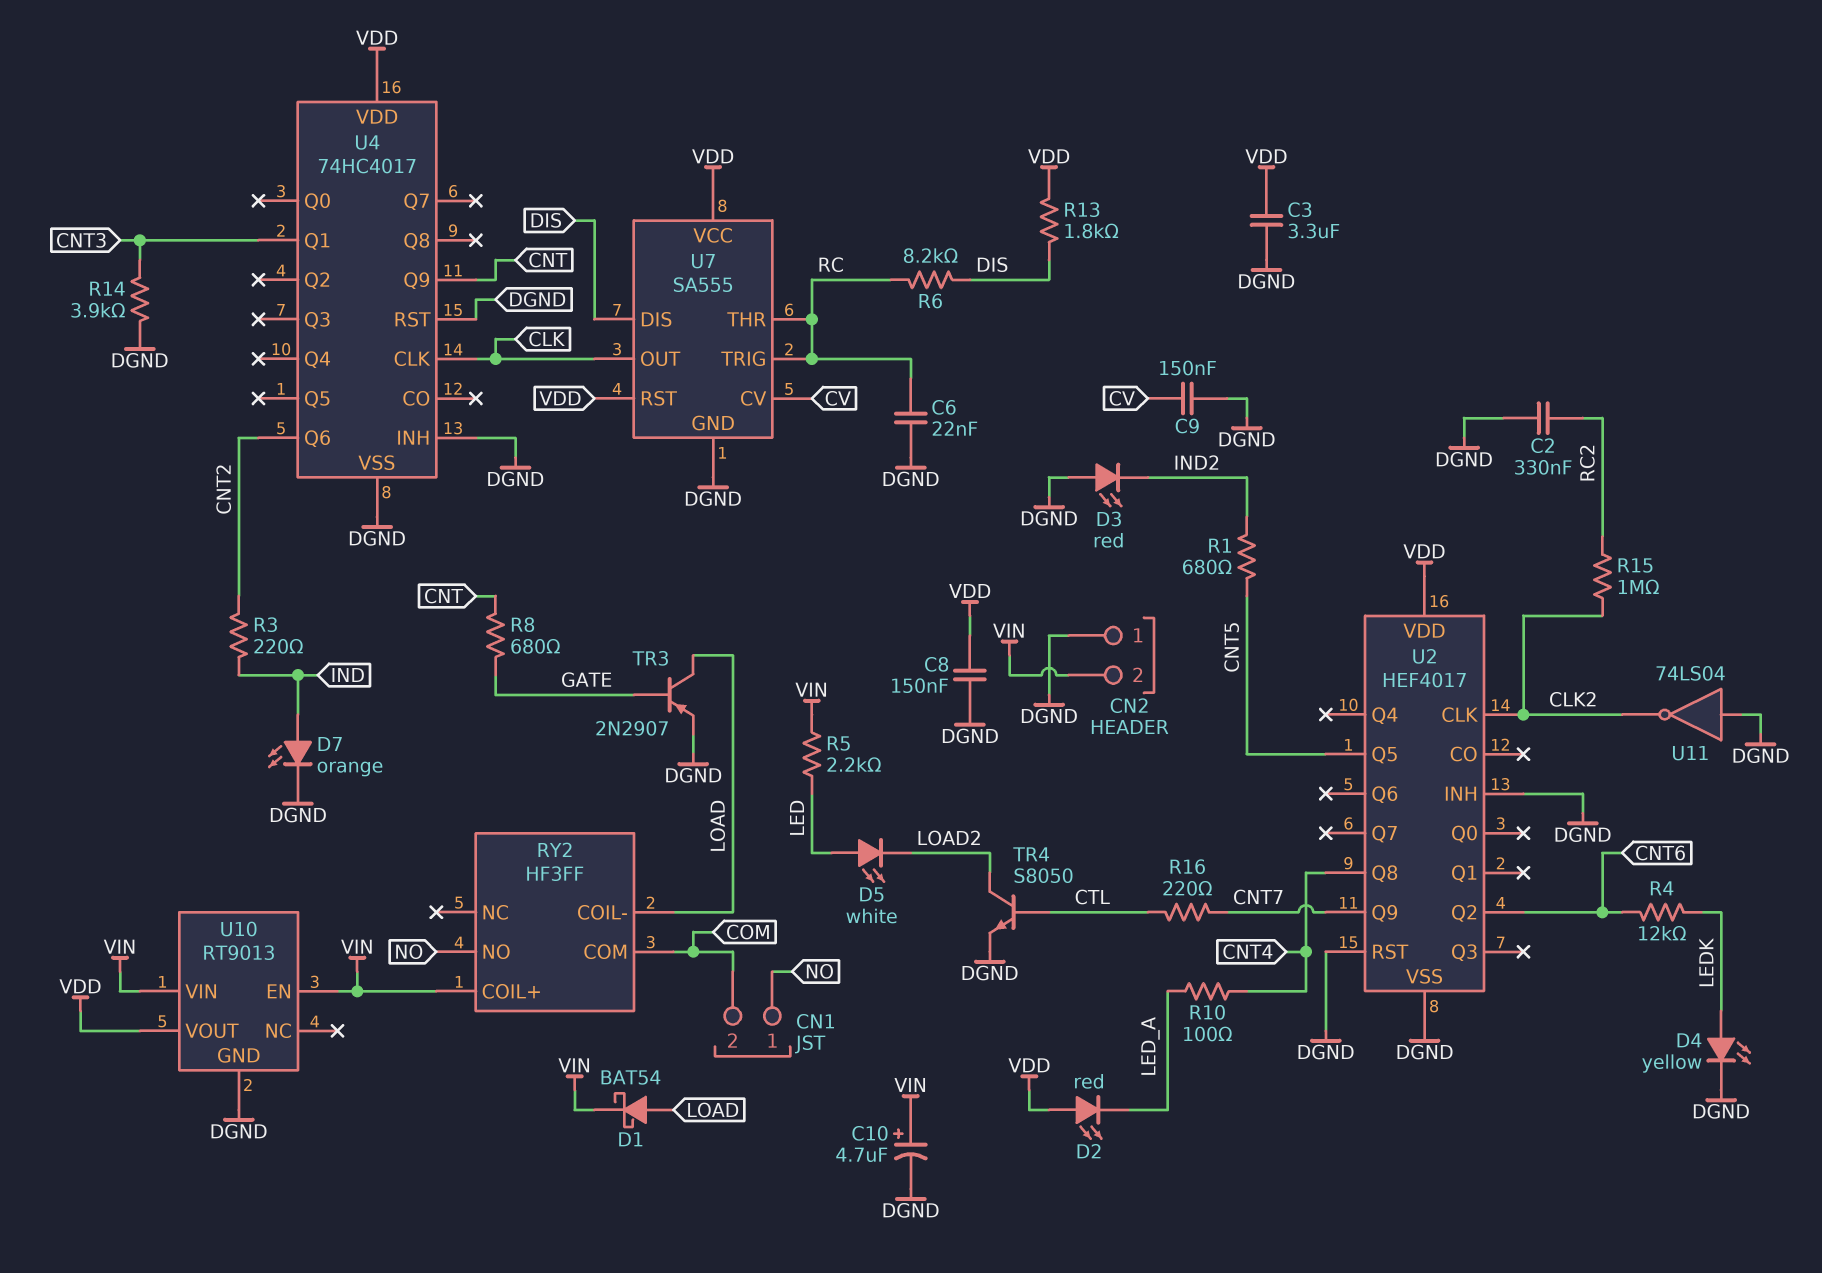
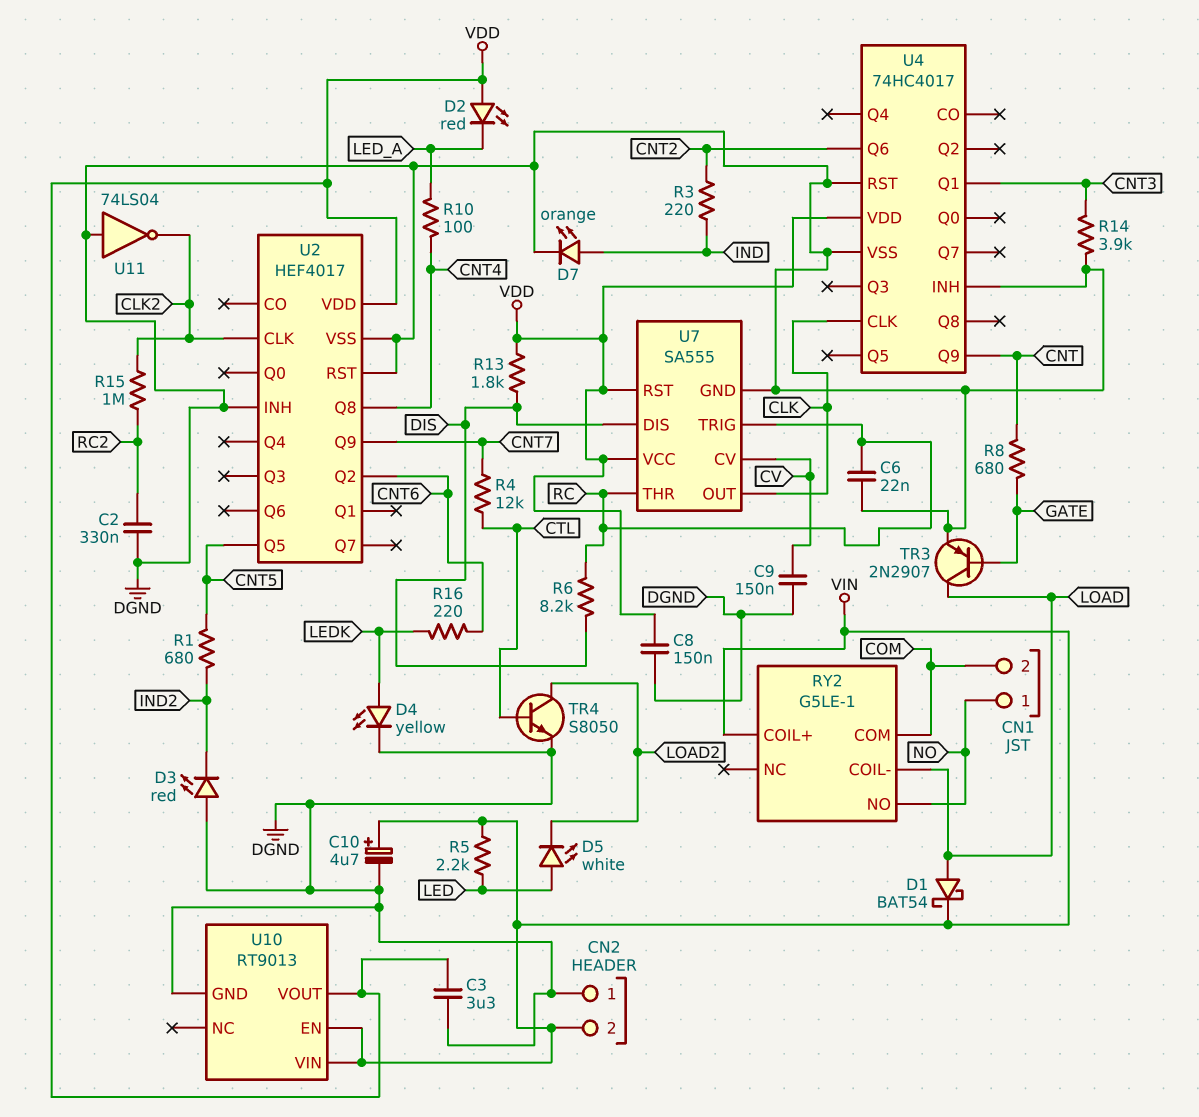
R4: 12k (CNT6, LEDK) -> 12k (CNT7, CTL)
R16: 220 (CNT7, CTL) -> 220 (CNT6, LEDK)
RY2: HF3FF -> G5LE-1

